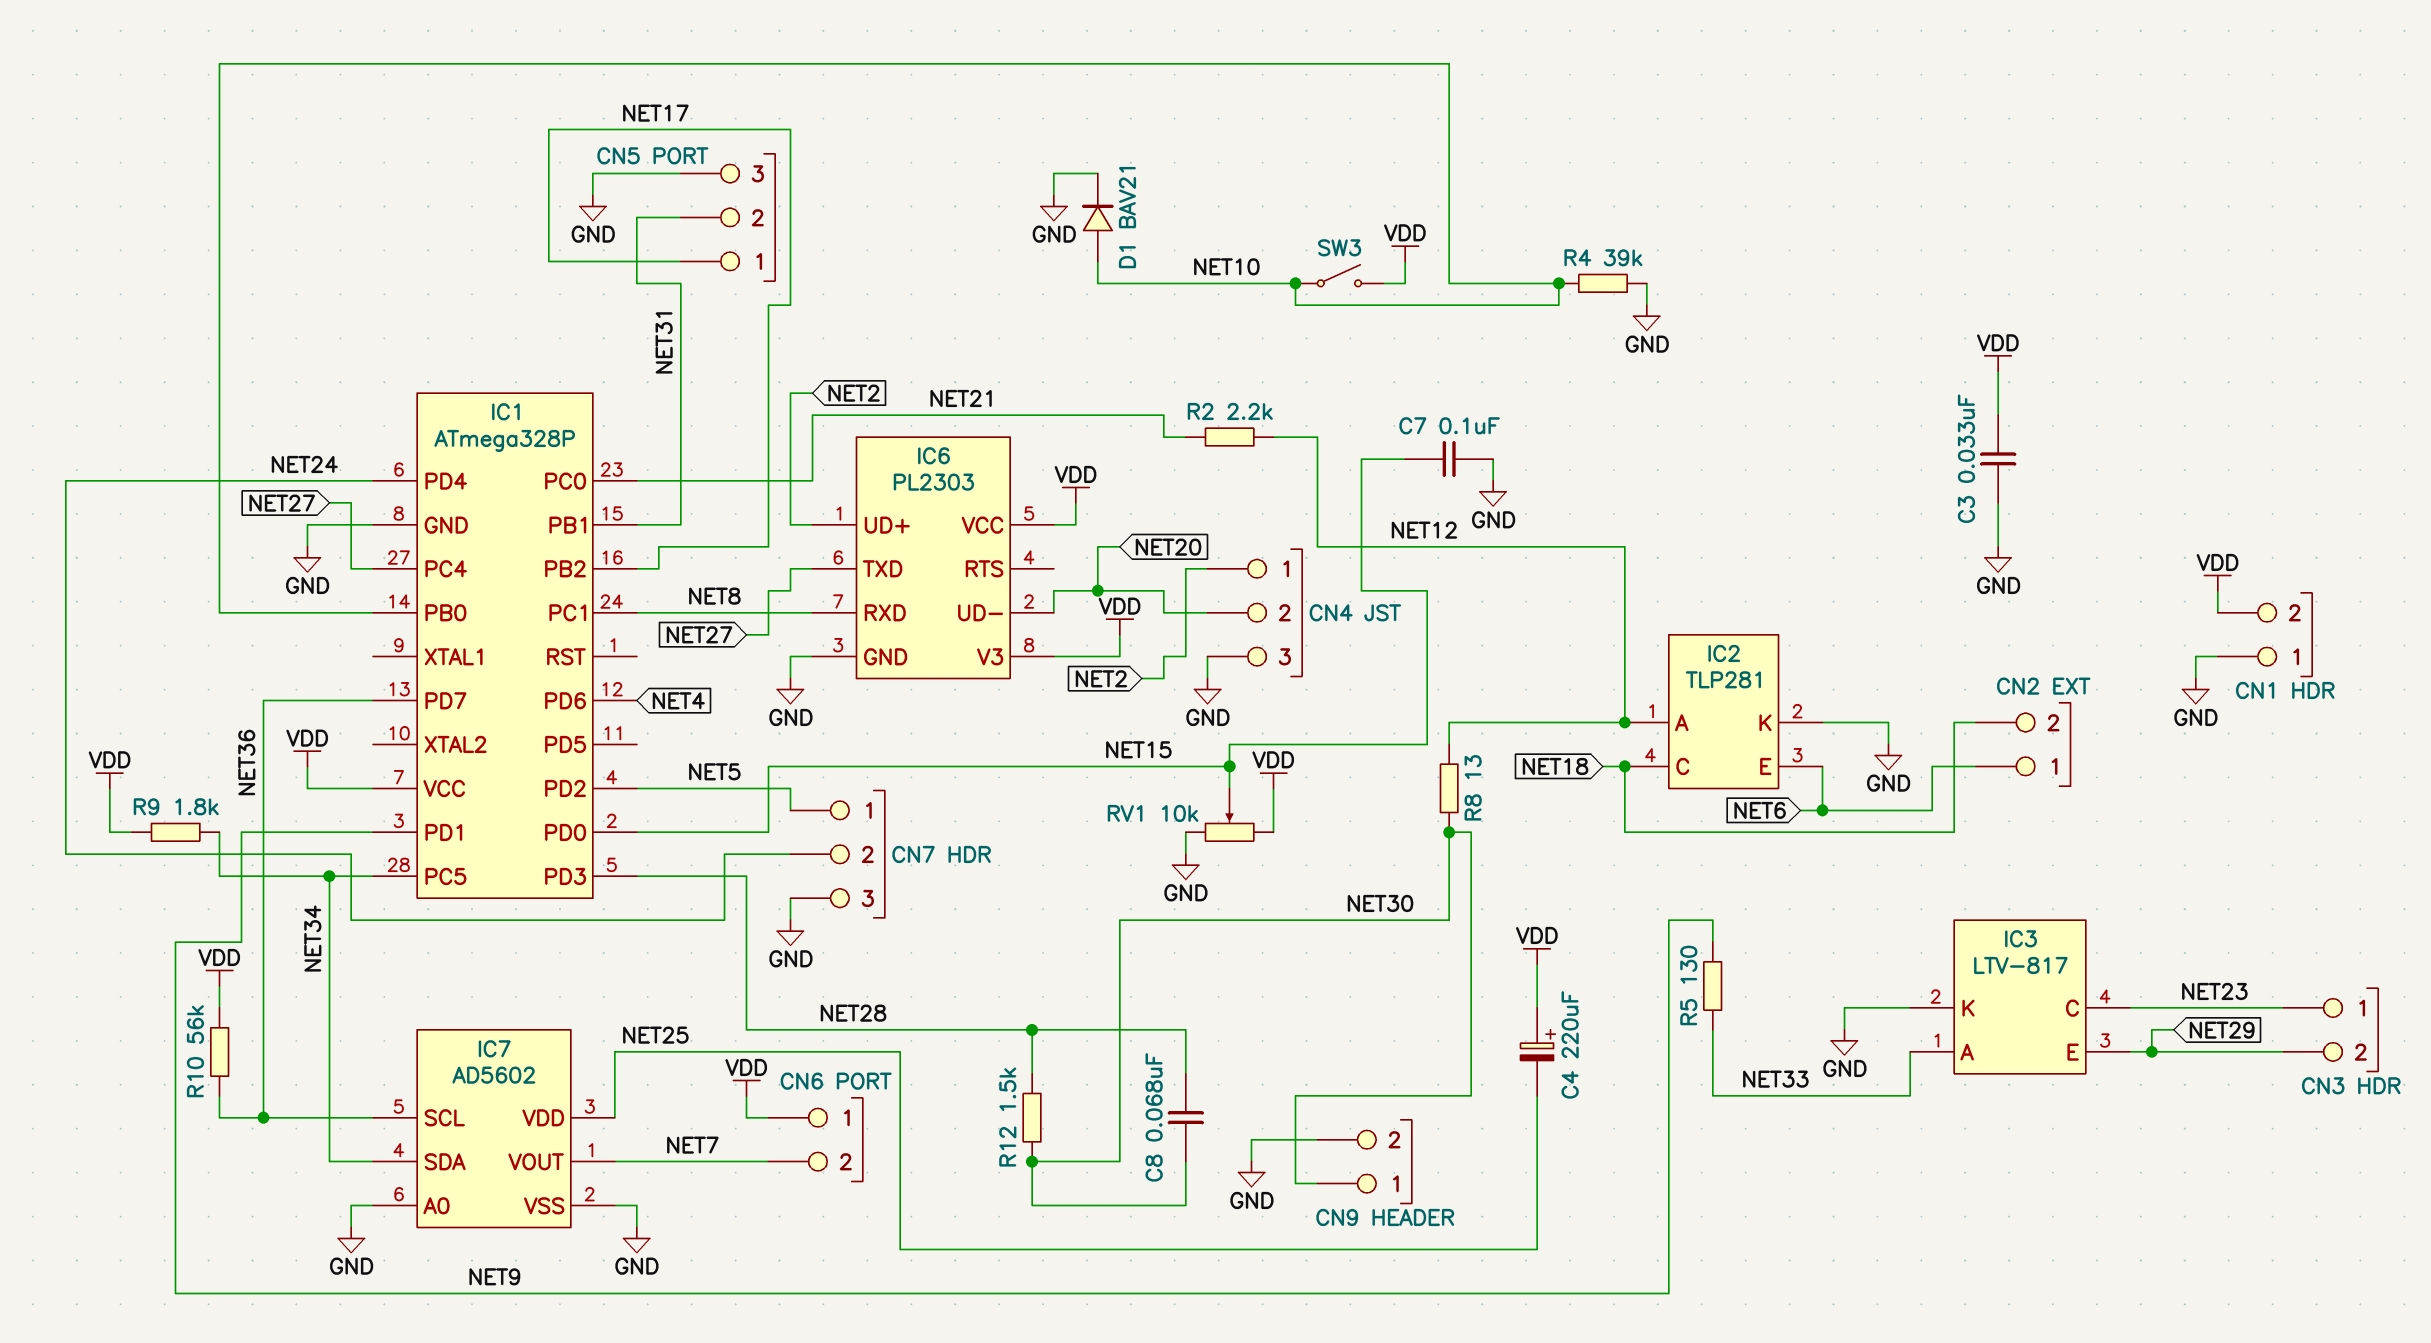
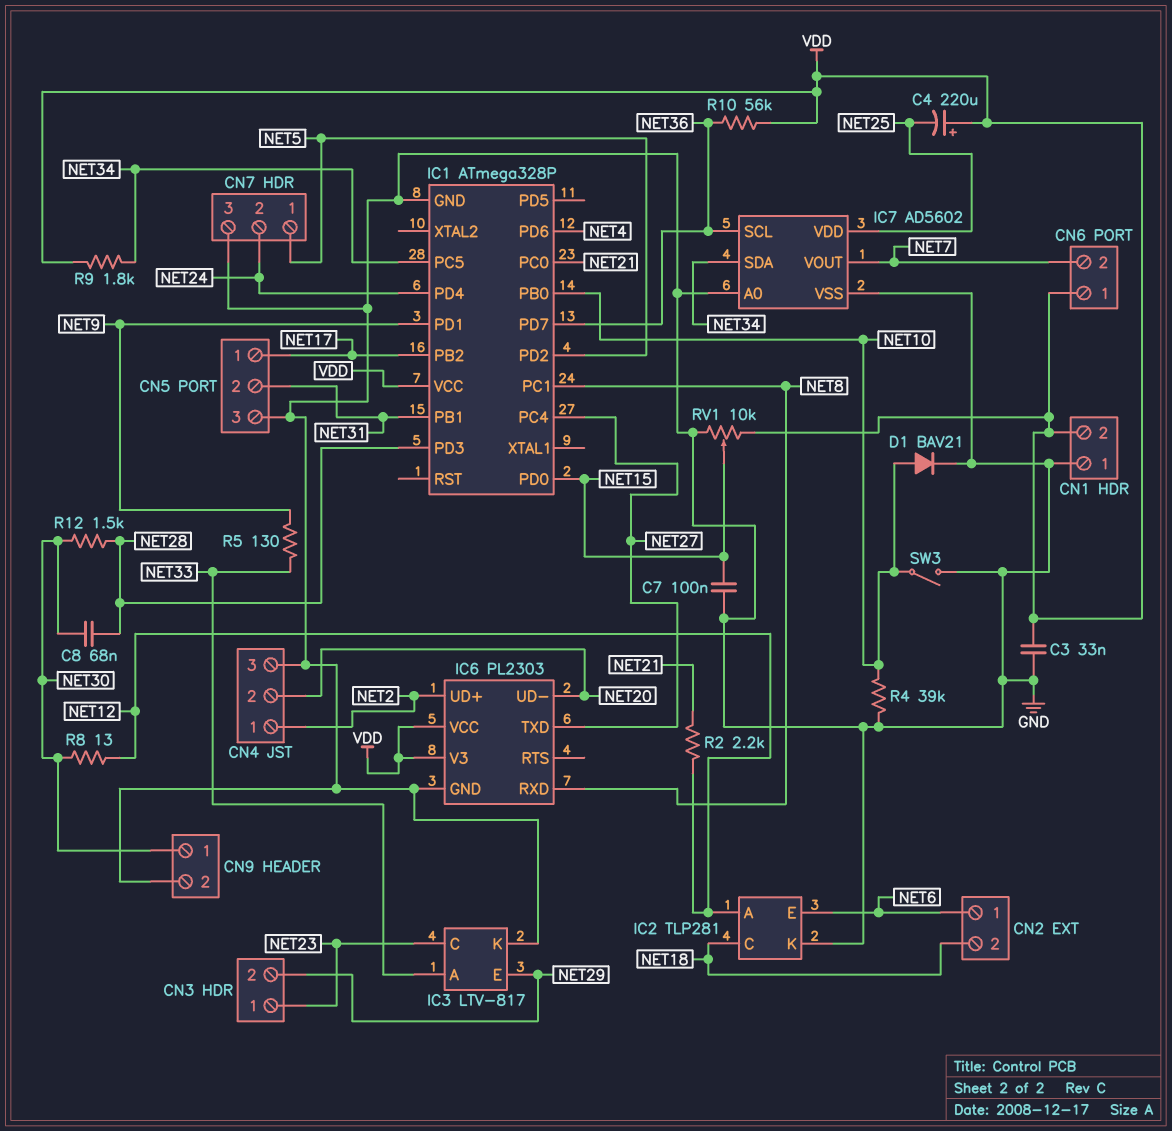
SW3: switch (NET10, VDD) -> switch (GND, NET10)

